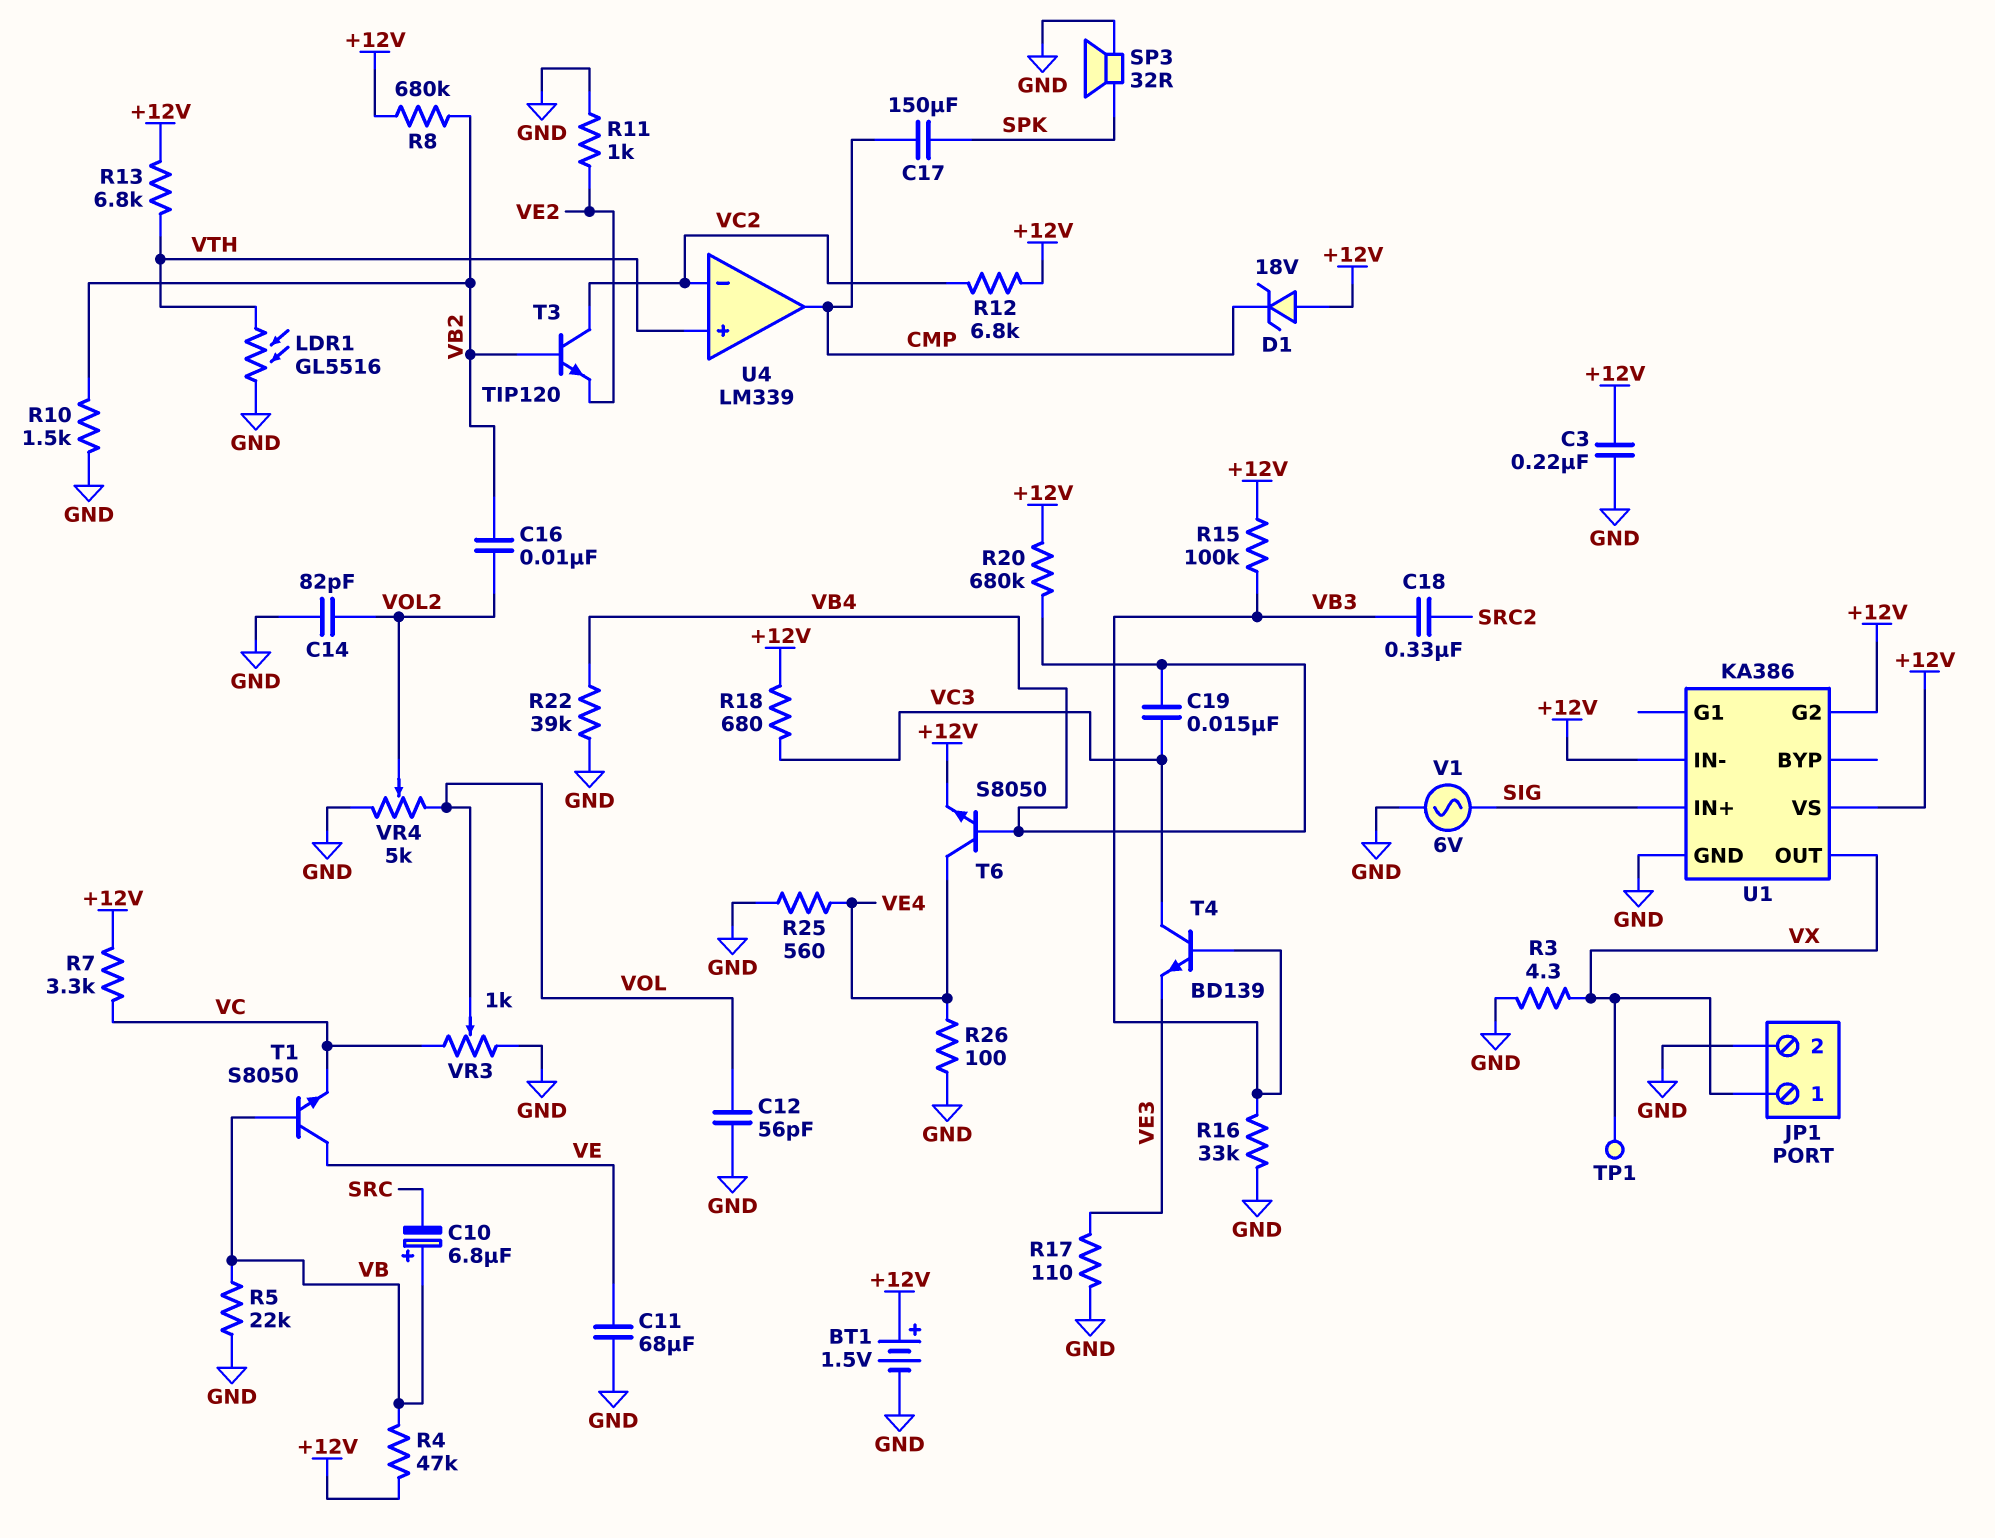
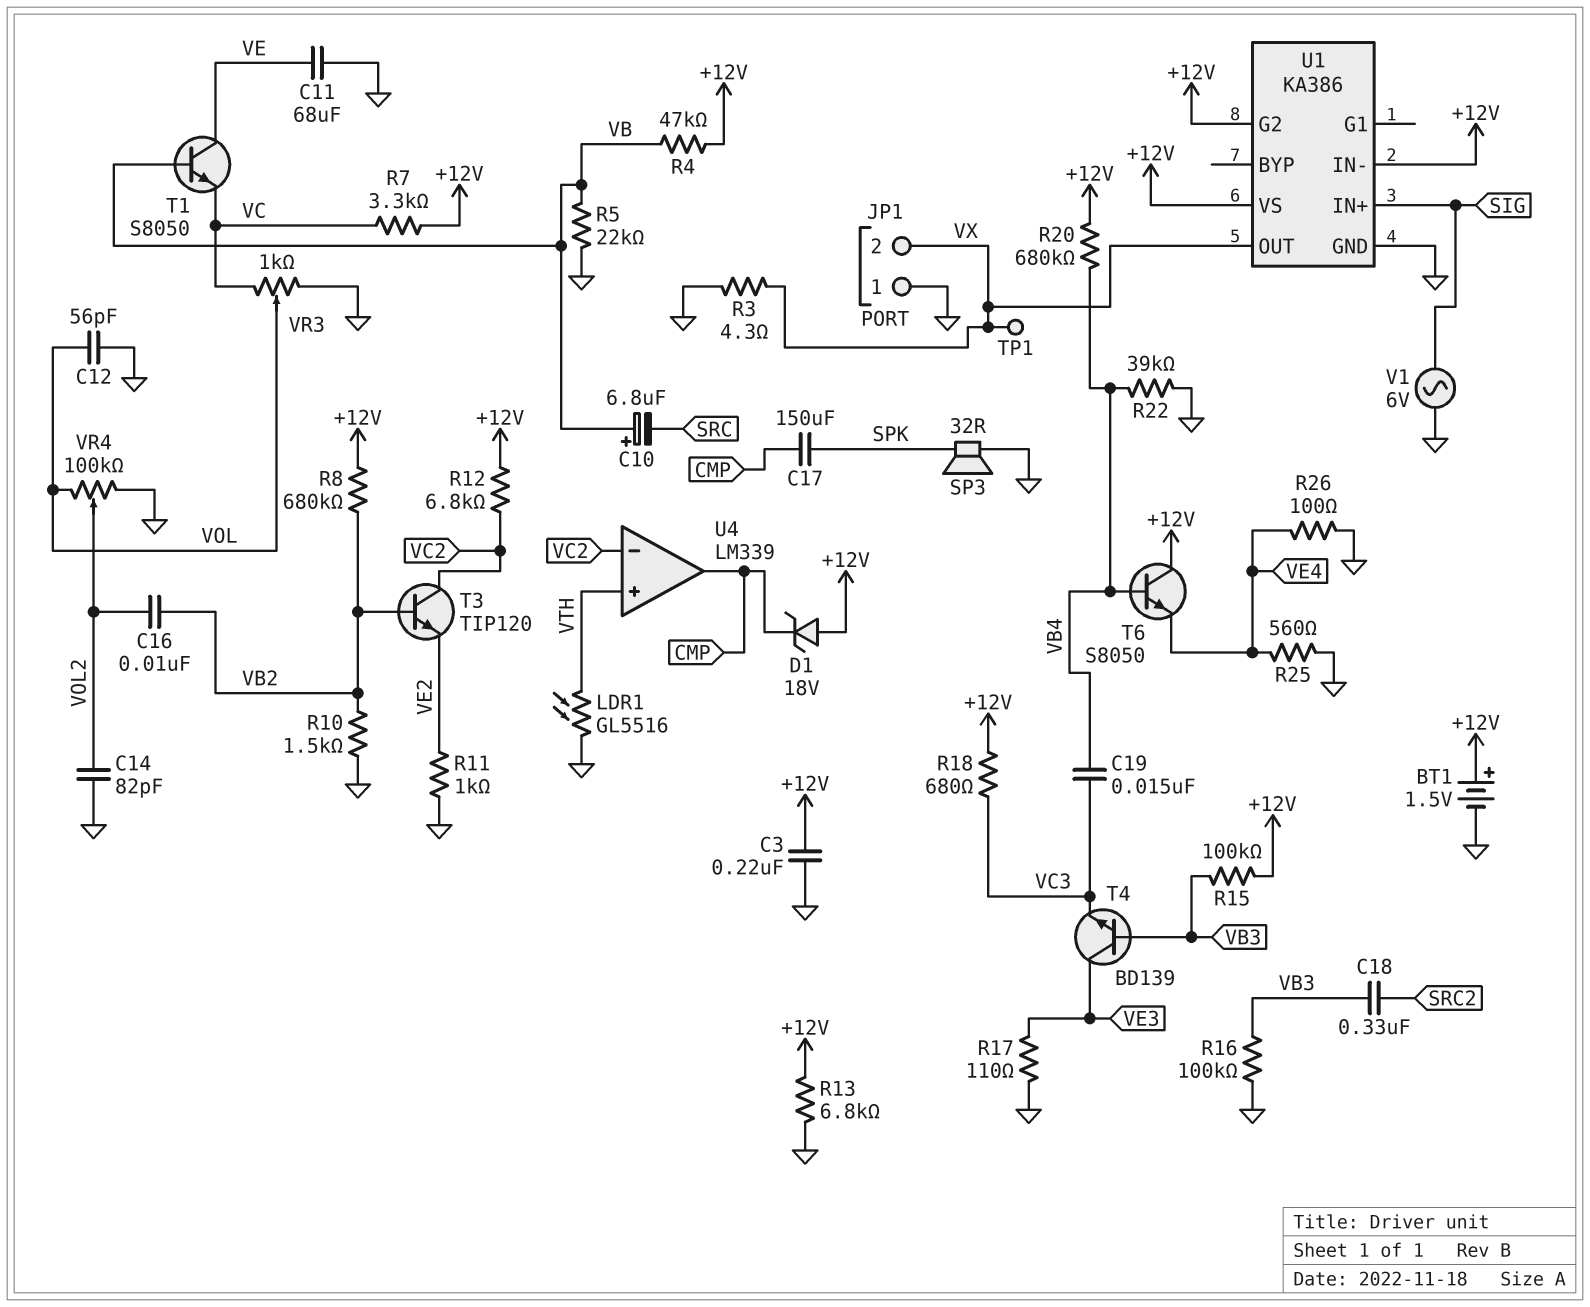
JP1 pin 1: VX -> GND
JP1 pin 2: GND -> VX
R13: 6.8k (+12V, VTH) -> 6.8k (+12V, GND)
R16: 33k (GND, VB3) -> 100k (GND, VB3)
T4: NPN BD139 (B VB3, C VC3, E VE3) -> NPN BD139 (B VB3, C VE3, E VC3)
T6: NPN S8050 (B VB4, C VE4, E +12V) -> NPN S8050 (B VB4, C +12V, E VE4)
VR4: 5k (GND, VOL, wiper VOL2) -> 100k (GND, VOL, wiper VOL2)

